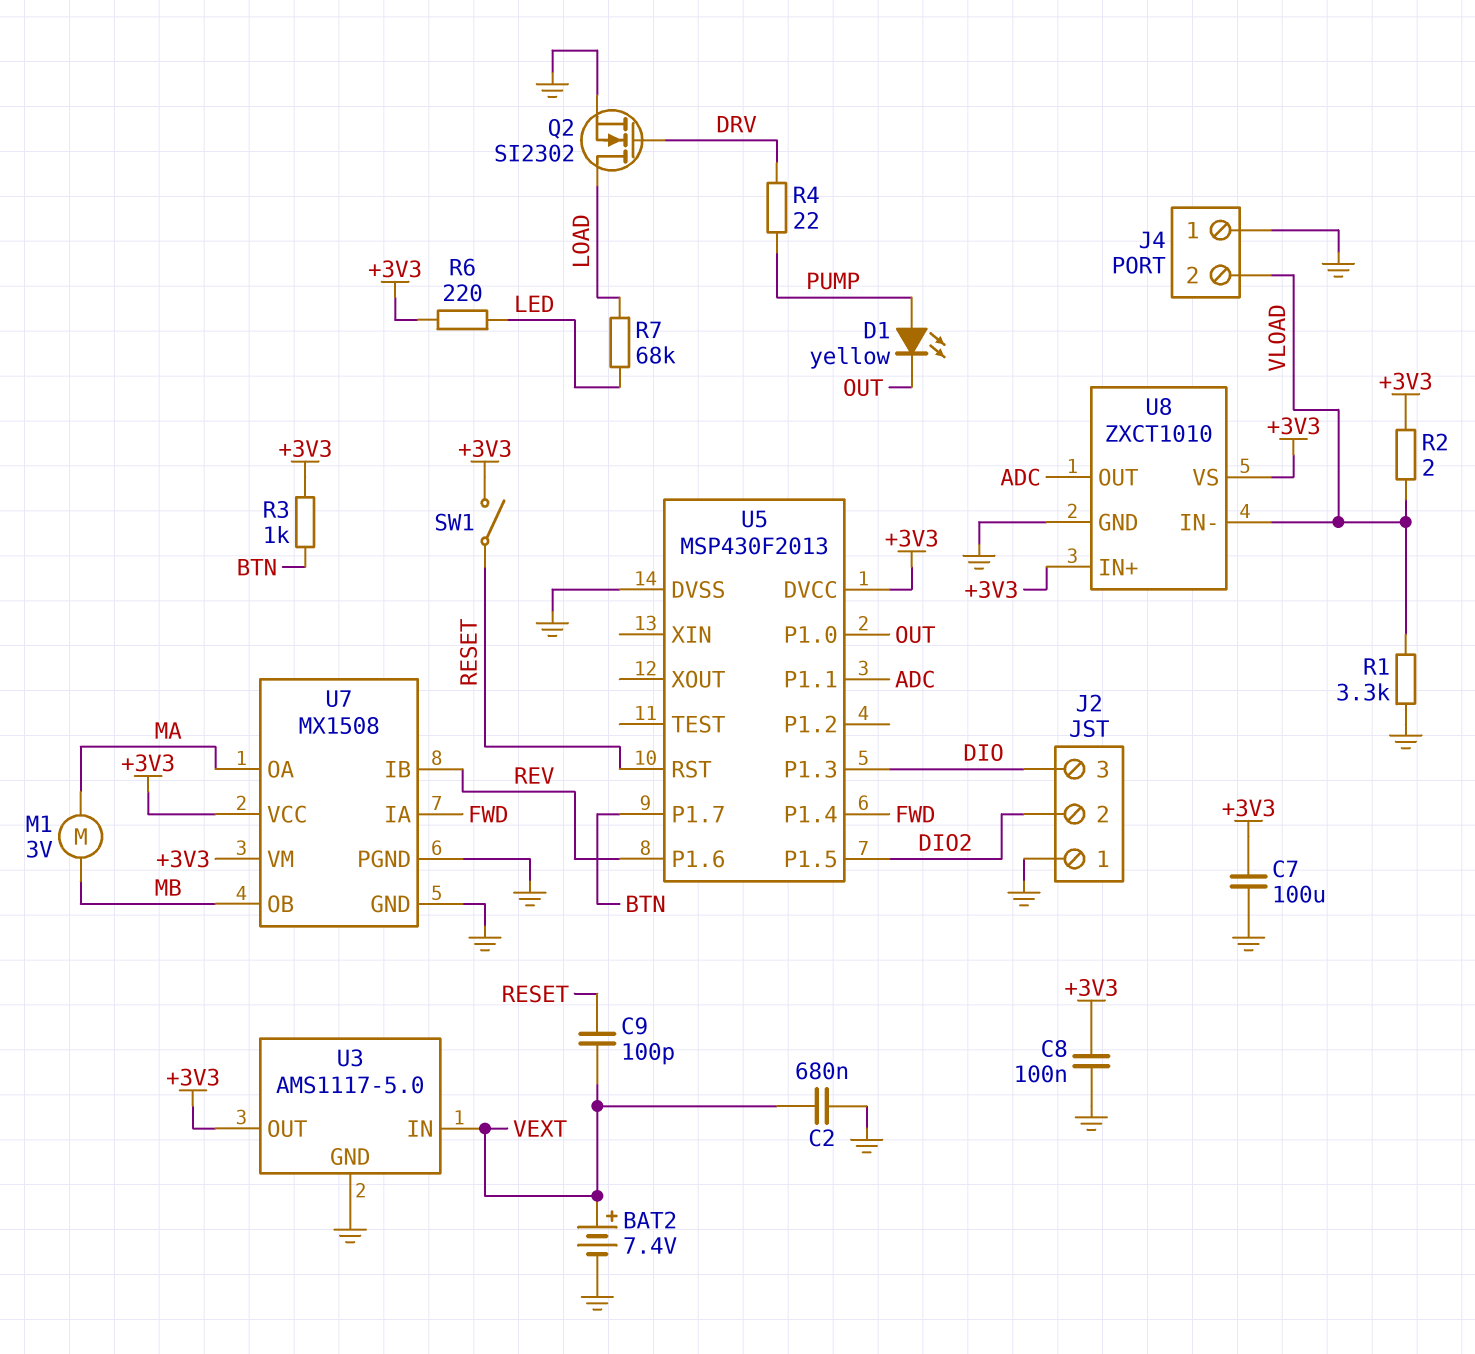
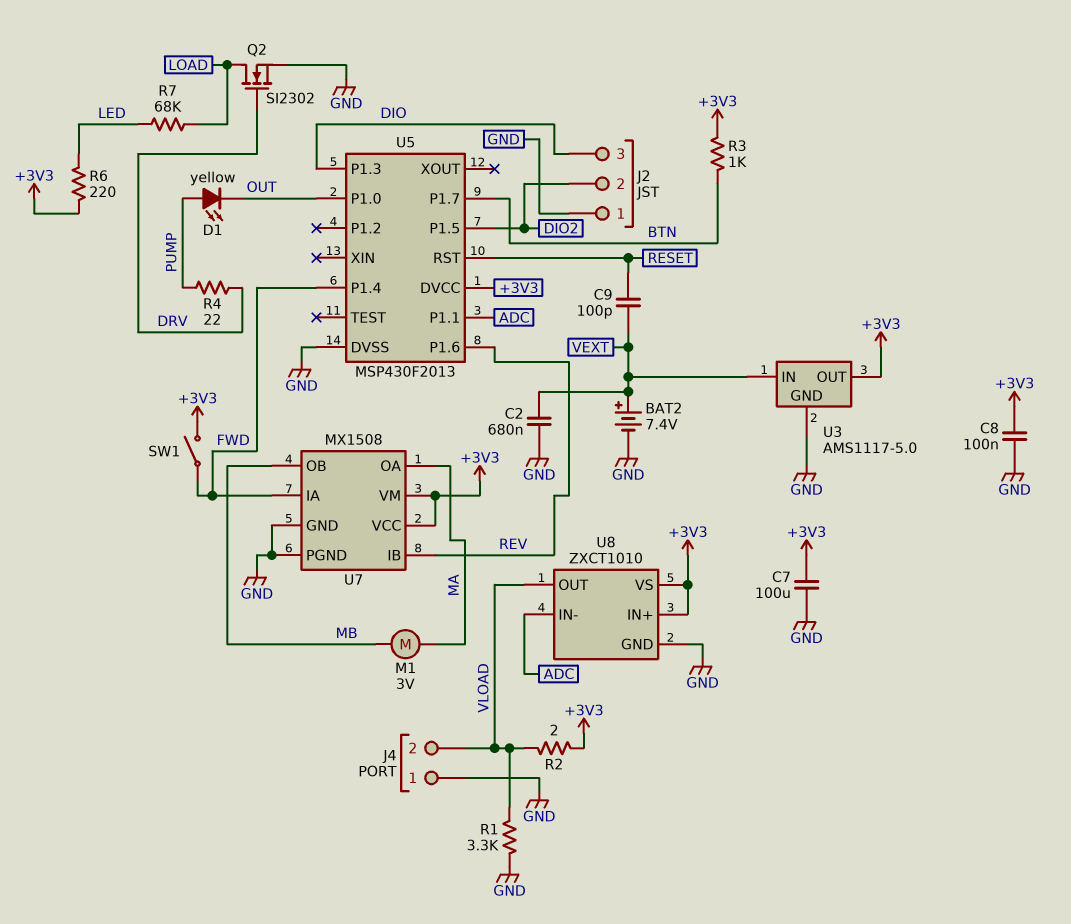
SW1: switch (+3V3, RESET) -> switch (+3V3, FWD)
U8 pin IN-: VLOAD -> ADC
U8 pin OUT: ADC -> VLOAD

